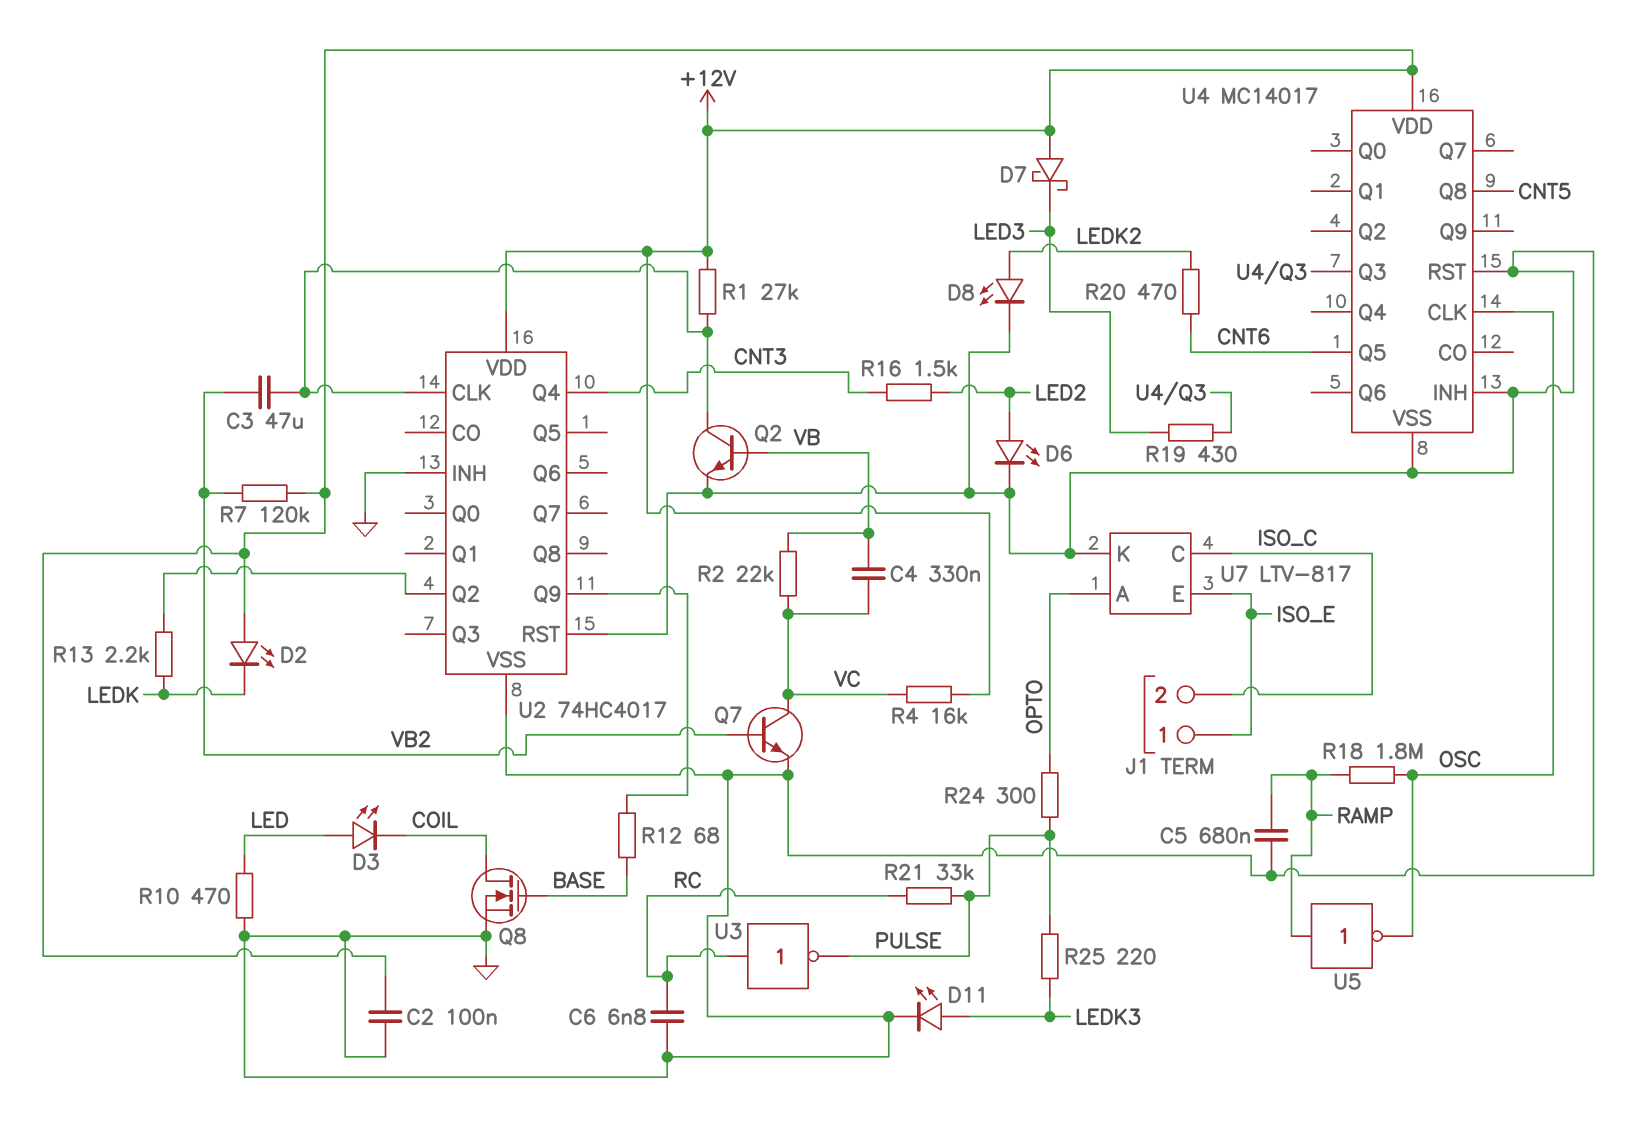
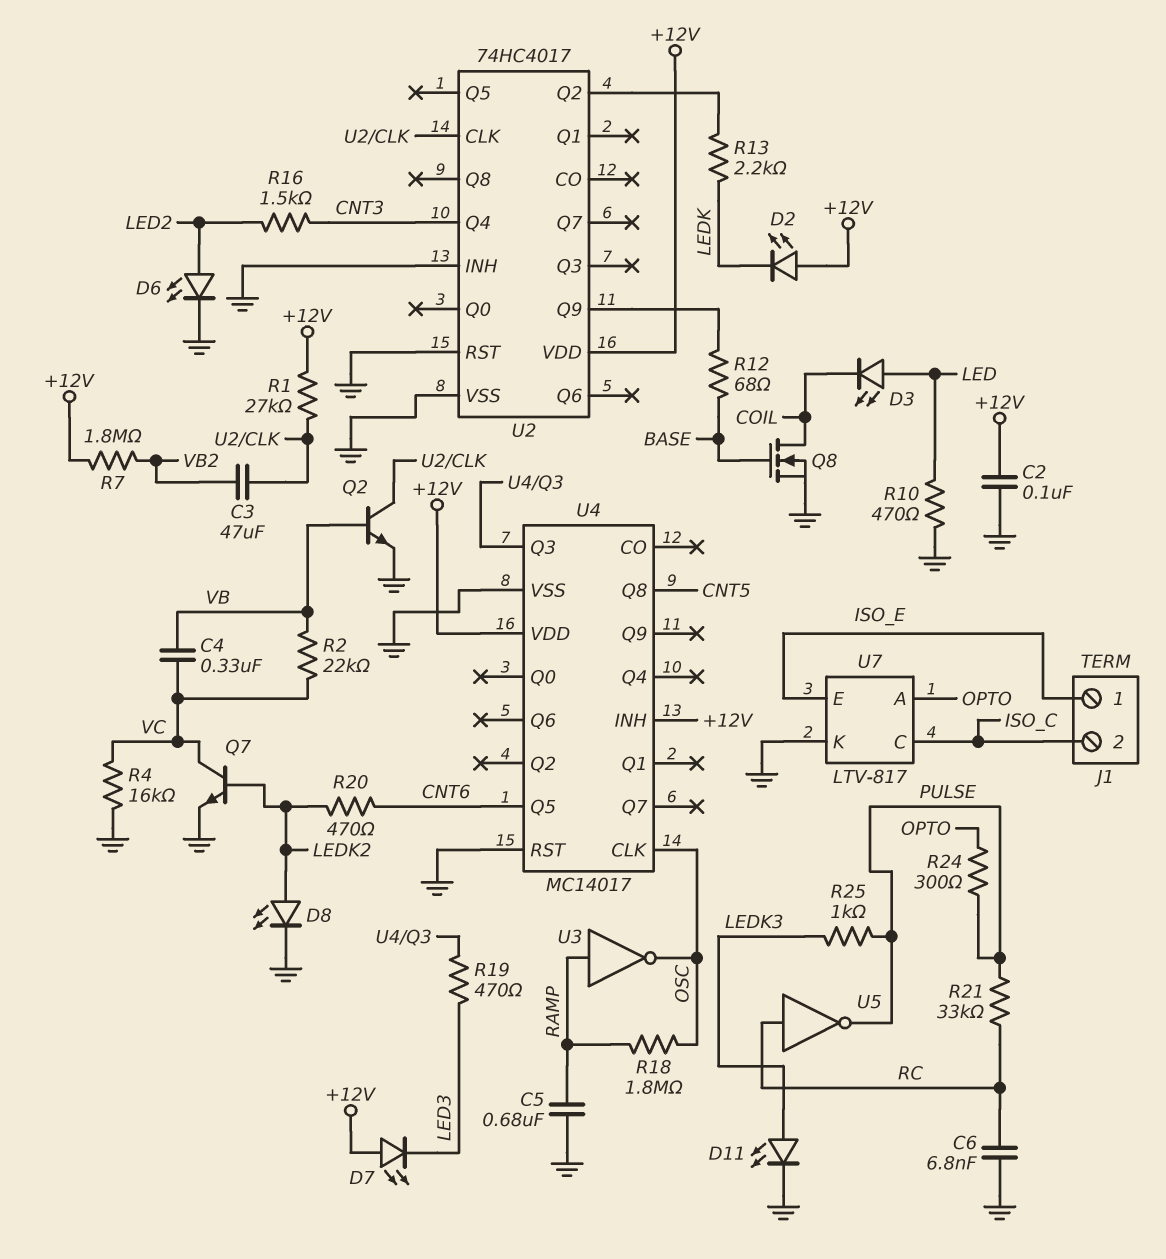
D7: schottky (A +12V, K LED3) -> LED (A +12V, K LED3)
Q7: NPN (B VB2, C VC, E GND) -> NPN (B LEDK2, C VC, E GND)
R4: 16k (+12V, VC) -> 16k (GND, VC)
R7: 120k (+12V, VB2) -> 1.8M (+12V, VB2)
R19: 430 (LED3, U4/Q3) -> 470 (LED3, U4/Q3)
R25: 220 (LEDK3, PULSE) -> 1k (LEDK3, PULSE)
U3: NOT (in RC, out PULSE) -> NOT (in RAMP, out OSC)
U4 pin INH: GND -> +12V
U5: NOT (in RAMP, out OSC) -> NOT (in RC, out PULSE)

